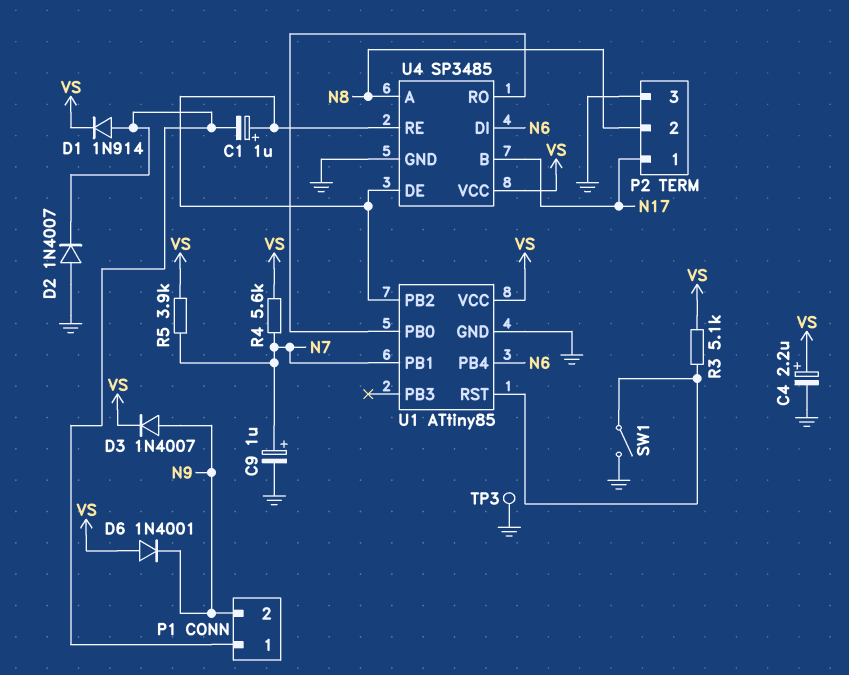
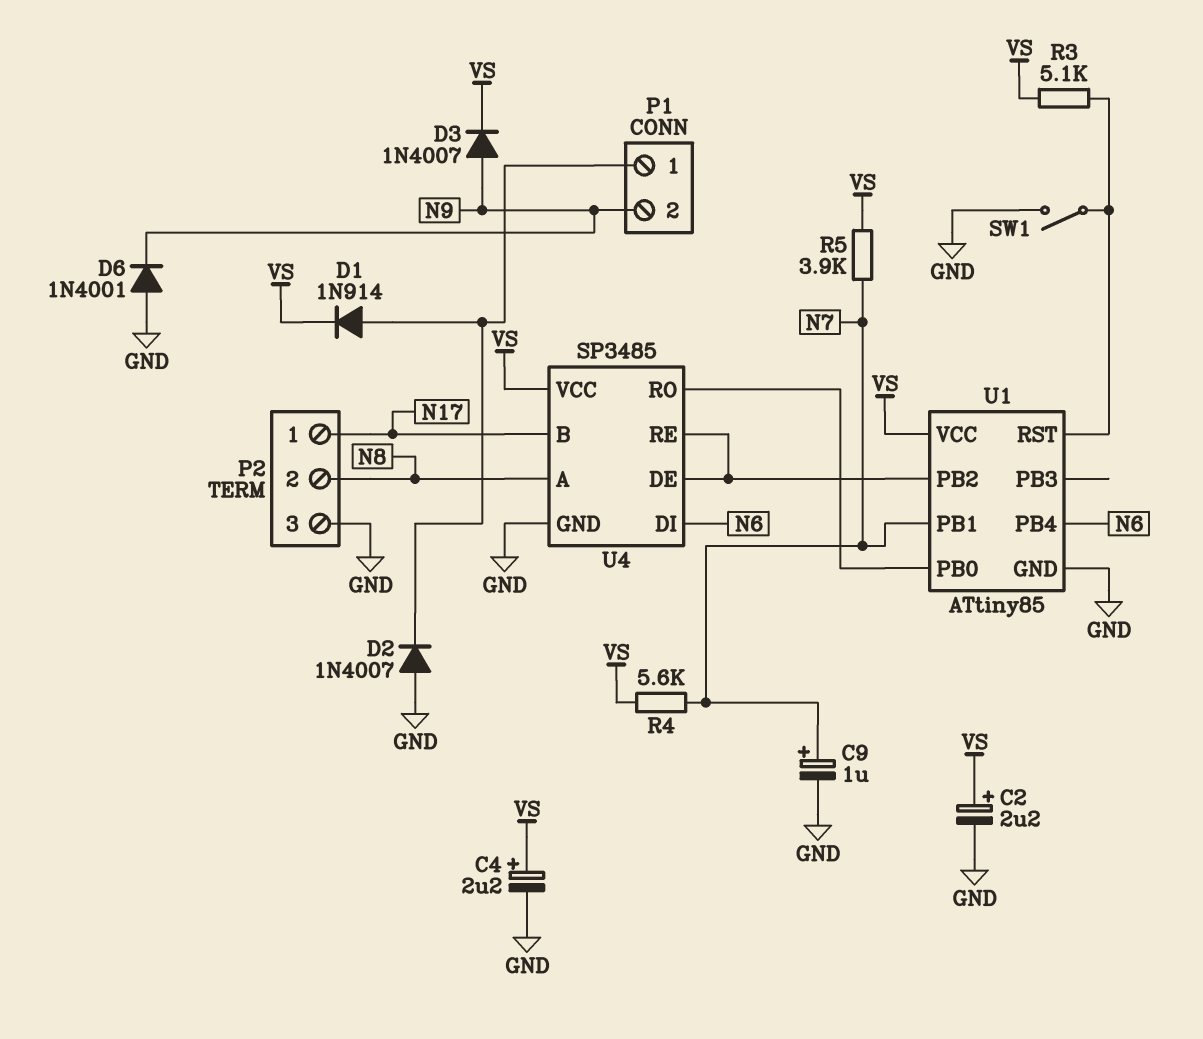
C1: 1uF (plus U1/PB2, minus P1/1) -> none
C2: none -> 2.2uF (plus VS, minus GND)
D6: diode 1N4001 (A VS, K N9) -> diode 1N4001 (A GND, K N9)
TP3: test point (GND) -> none

